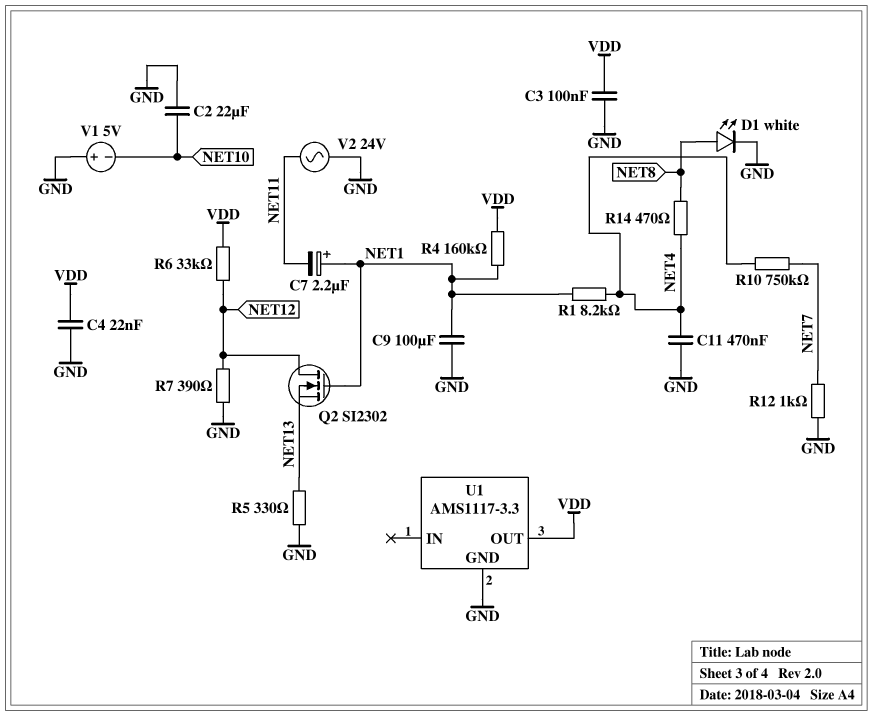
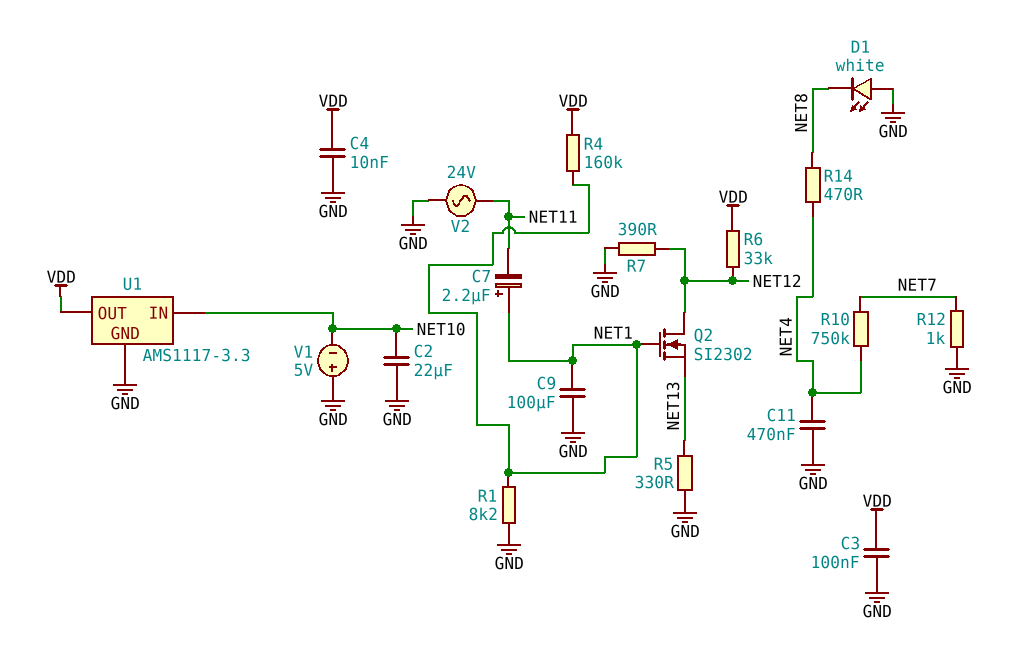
C4: 22nF (GND, VDD) -> 10nF (GND, VDD)
D1: LED white (A NET8, K GND) -> LED white (A GND, K NET8)
R1: 8.2k (NET1, NET4) -> 8.2k (GND, NET1)
U1 pin IN: none -> NET10

